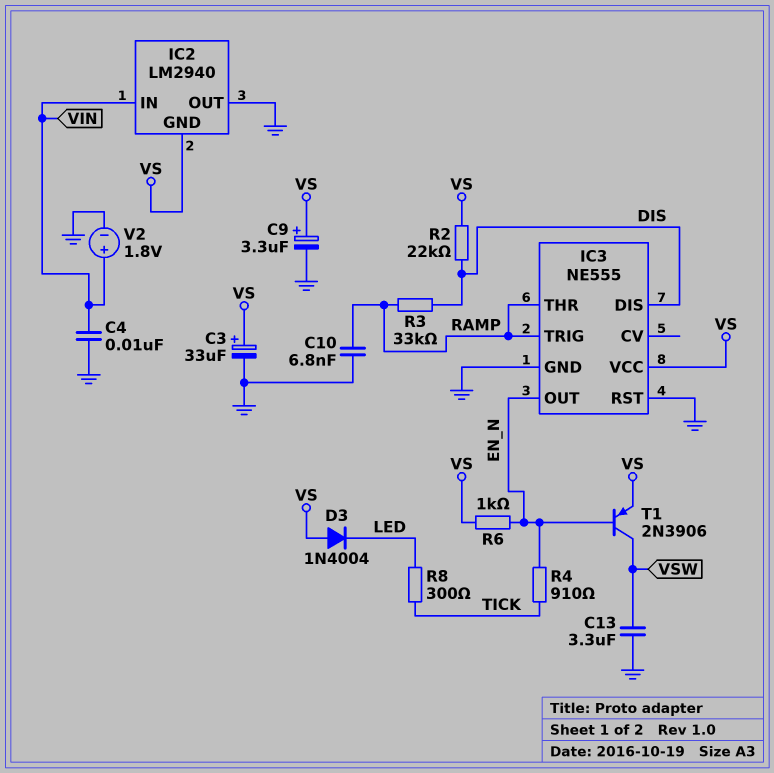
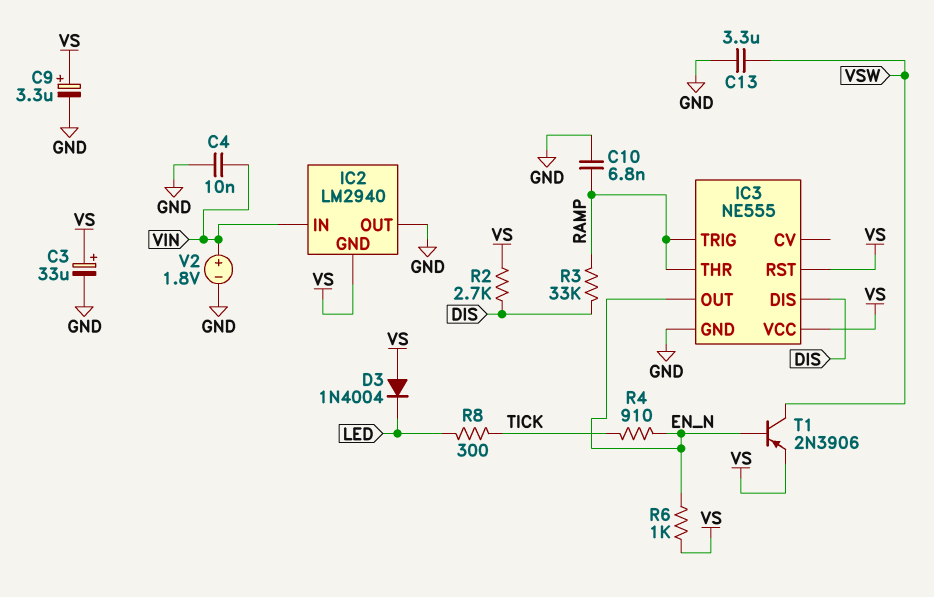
IC3 pin RST: GND -> VS
R2: 22k (DIS, VS) -> 2.7k (DIS, VS)

